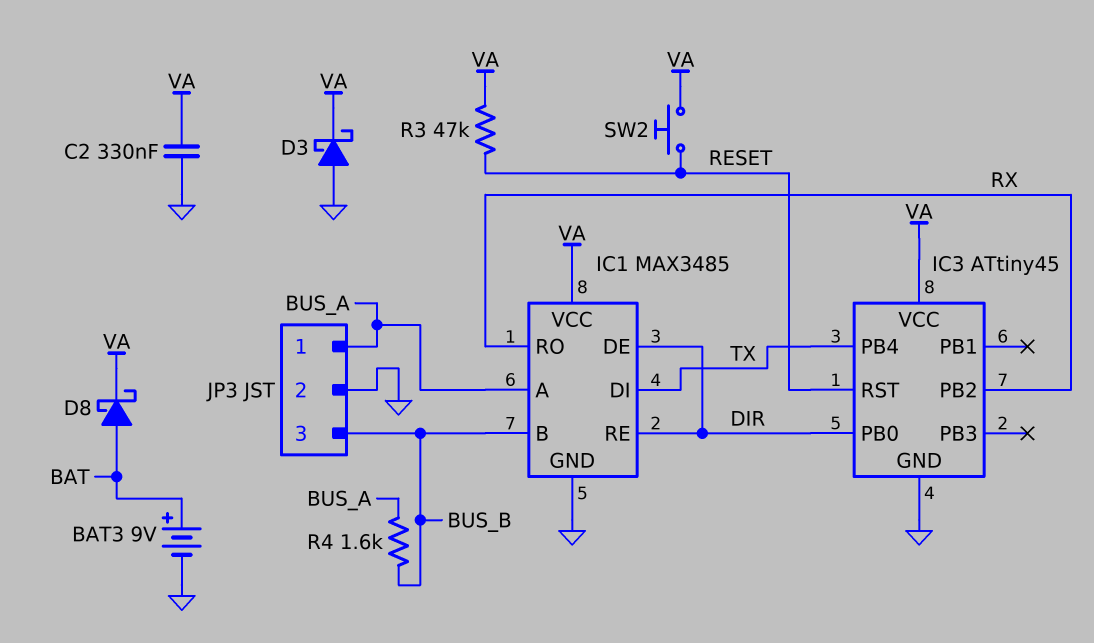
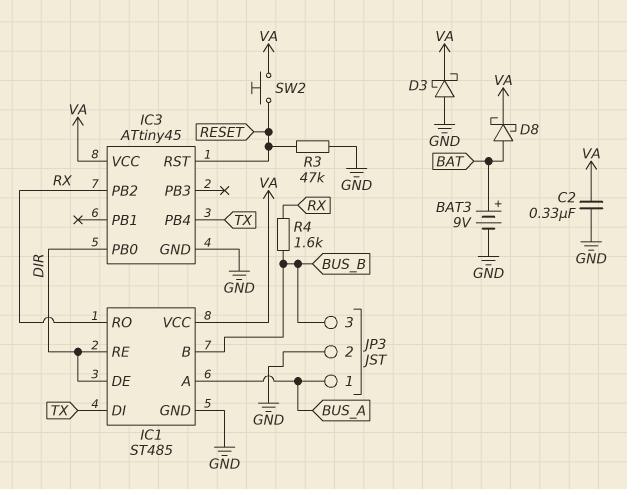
IC1: MAX3485 -> ST485
R3: 47k (RESET, VA) -> 47k (GND, RESET)
R4: 1.6k (BUS_A, BUS_B) -> 1.6k (BUS_B, RX)

